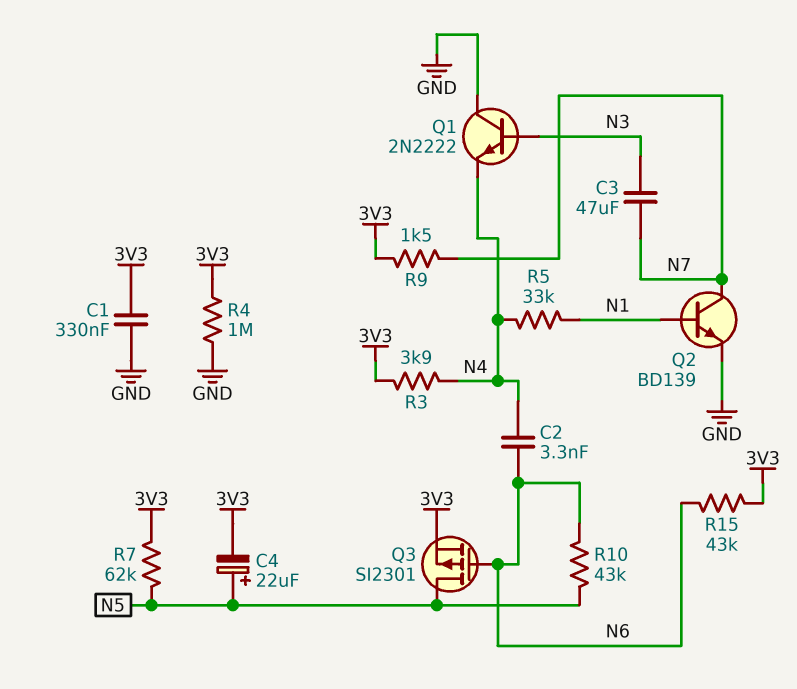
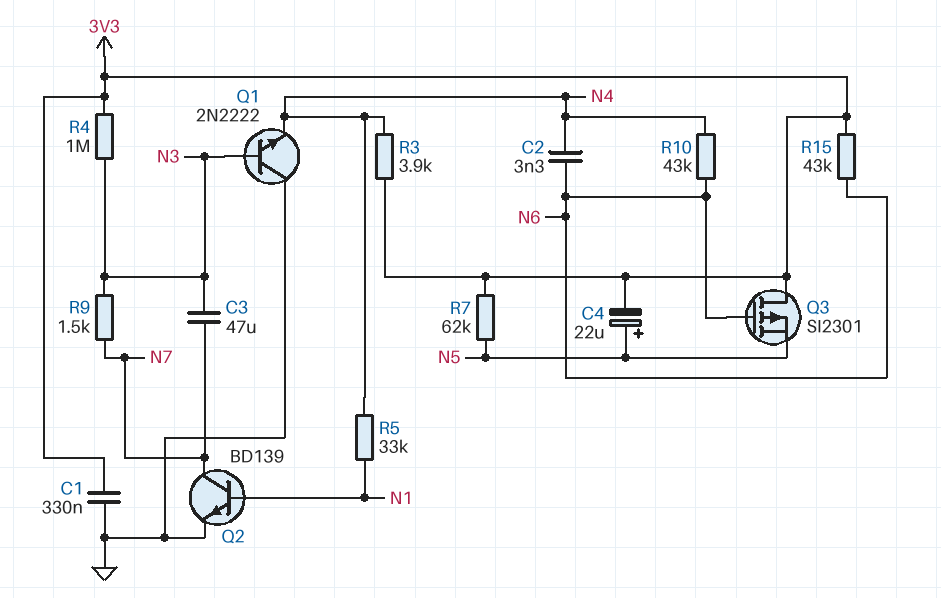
Q3: PMOS SI2301 (G N6, D N5, S 3V3) -> PMOS SI2301 (G N6, D 3V3, S N5)
R4: 1M (3V3, GND) -> 1M (3V3, N3)
R9: 1.5k (3V3, N7) -> 1.5k (N3, N7)
R10: 43k (N5, N6) -> 43k (N4, N6)

